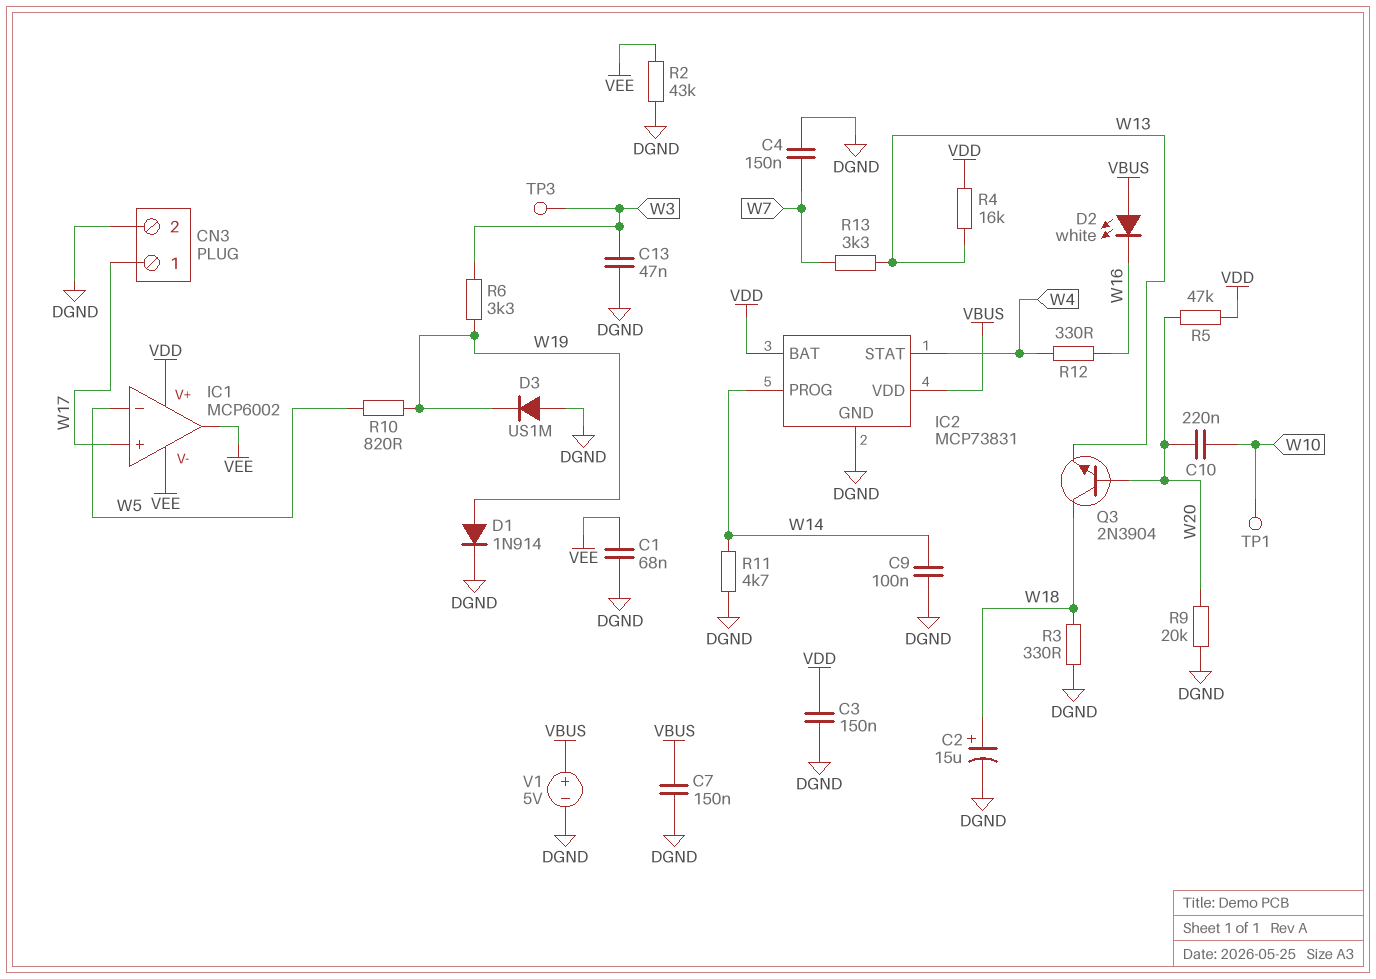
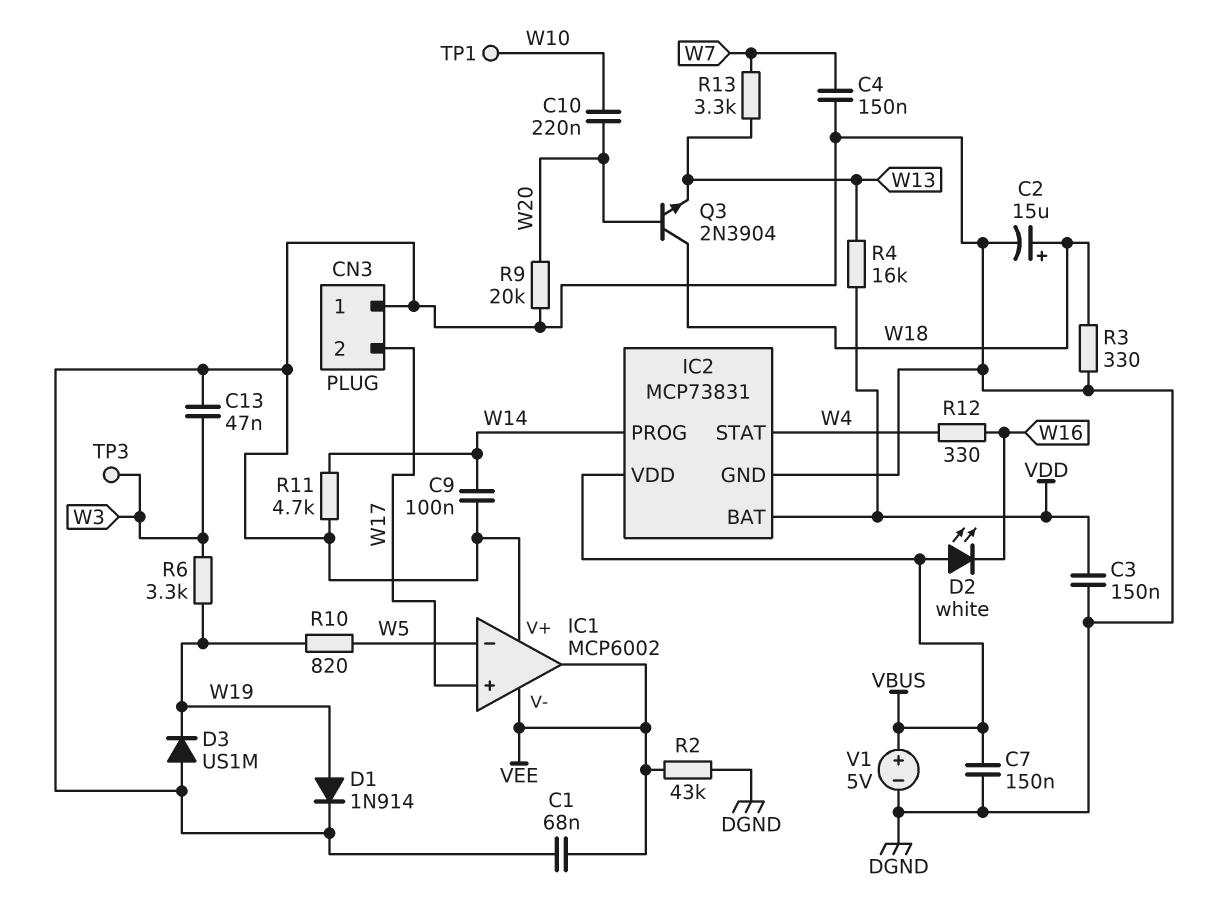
CN3 pin 1: W17 -> DGND
CN3 pin 2: DGND -> W17
IC1 pin V+: VDD -> DGND
R5: 47k (VDD, W20) -> none

